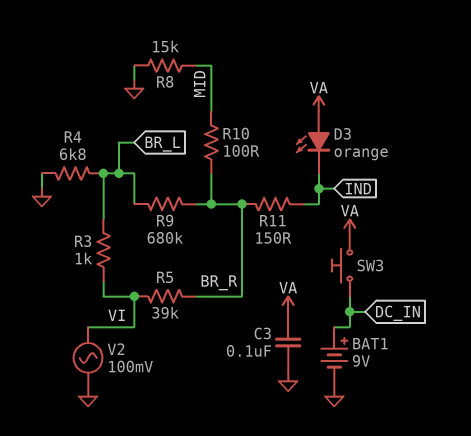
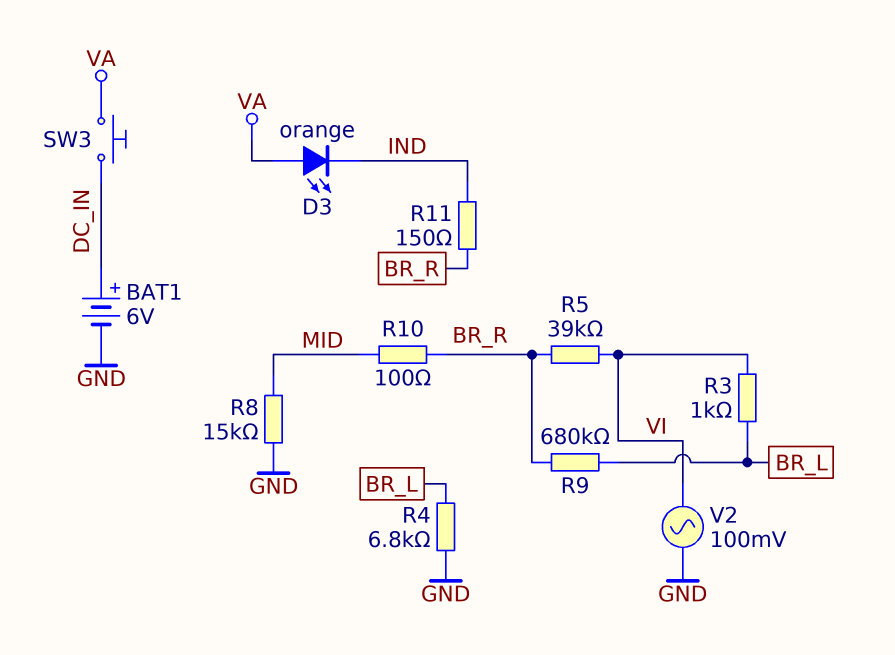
BAT1: 9V (plus DC_IN, minus GND) -> 6V (plus DC_IN, minus GND)
C3: 100nF (GND, VA) -> none

